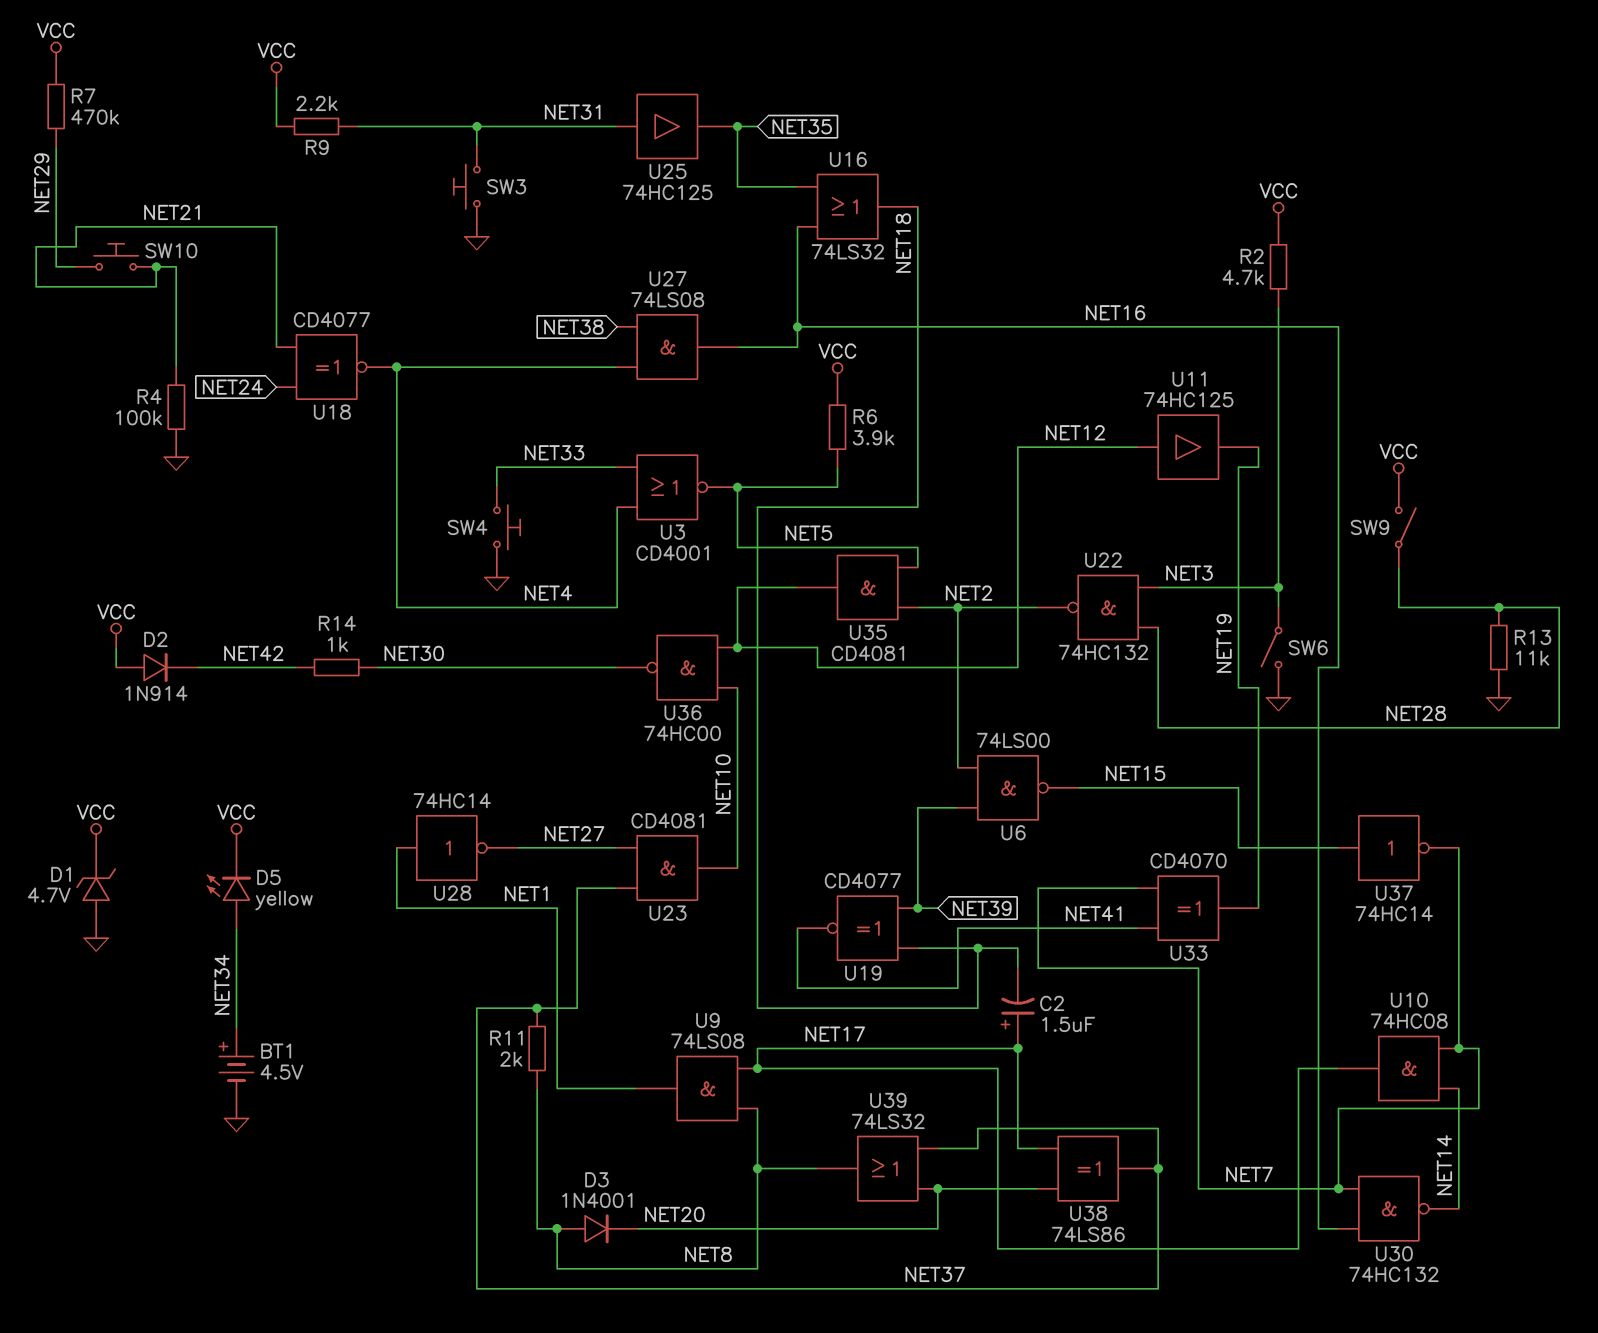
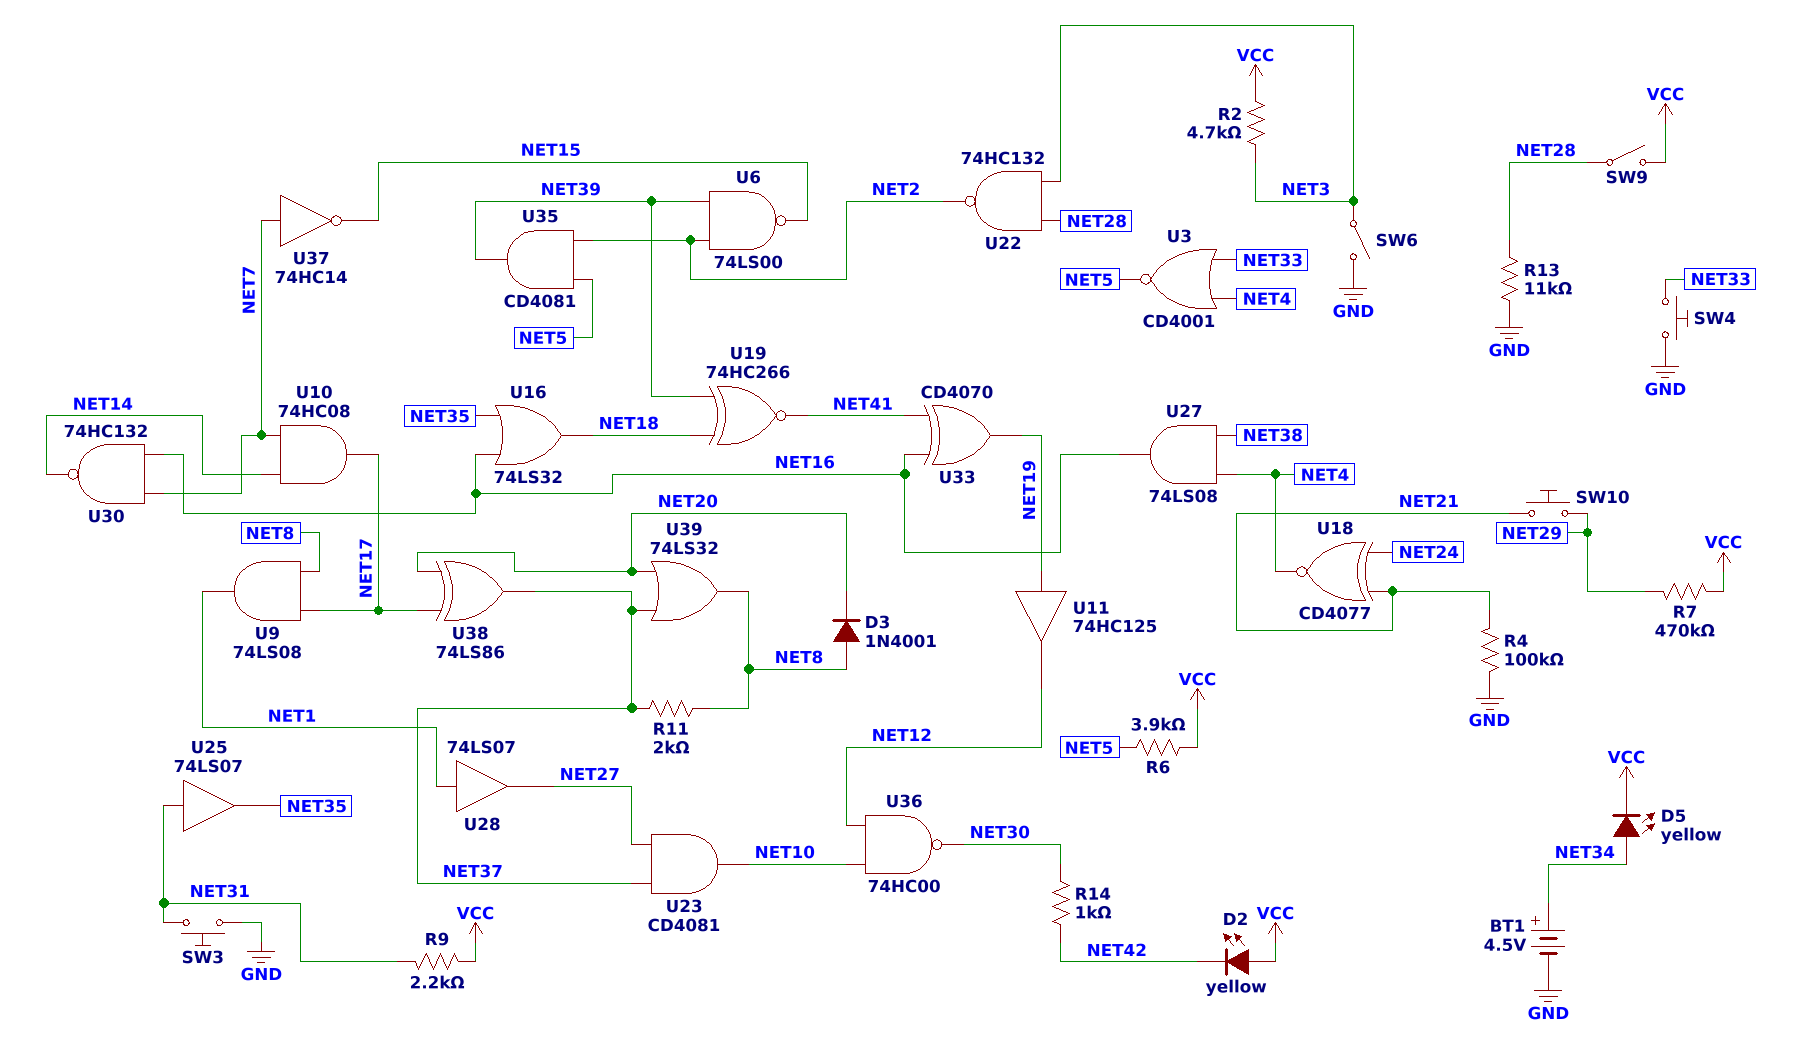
C2: 1.5uF (plus NET17, minus NET18) -> none
D1: zener 4.7V (A GND, K VCC) -> none
D2: diode 1N914 (A VCC, K NET42) -> LED yellow (A VCC, K NET42)
U11: buffer 74HC125 (in NET12, out NET19) -> buffer 74HC125 (in NET19, out NET12)
U19: XNOR CD4077 (in NET18, in NET39, out NET41) -> XNOR 74HC266 (in NET18, in NET39, out NET41)
U25: buffer 74HC125 (in NET31, out NET35) -> buffer 74LS07 (in NET31, out NET35)
U28: NOT 74HC14 (in NET1, out NET27) -> buffer 74LS07 (in NET1, out NET27)
U33: XOR CD4070 (in NET7, in NET41, out NET19) -> XOR CD4070 (in NET16, in NET41, out NET19)
U35: AND CD4081 (in NET2, in NET5, out NET12) -> AND CD4081 (in NET2, in NET5, out NET39)
U37: NOT 74HC14 (in NET15, out NET7) -> NOT 74HC14 (in NET7, out NET15)

